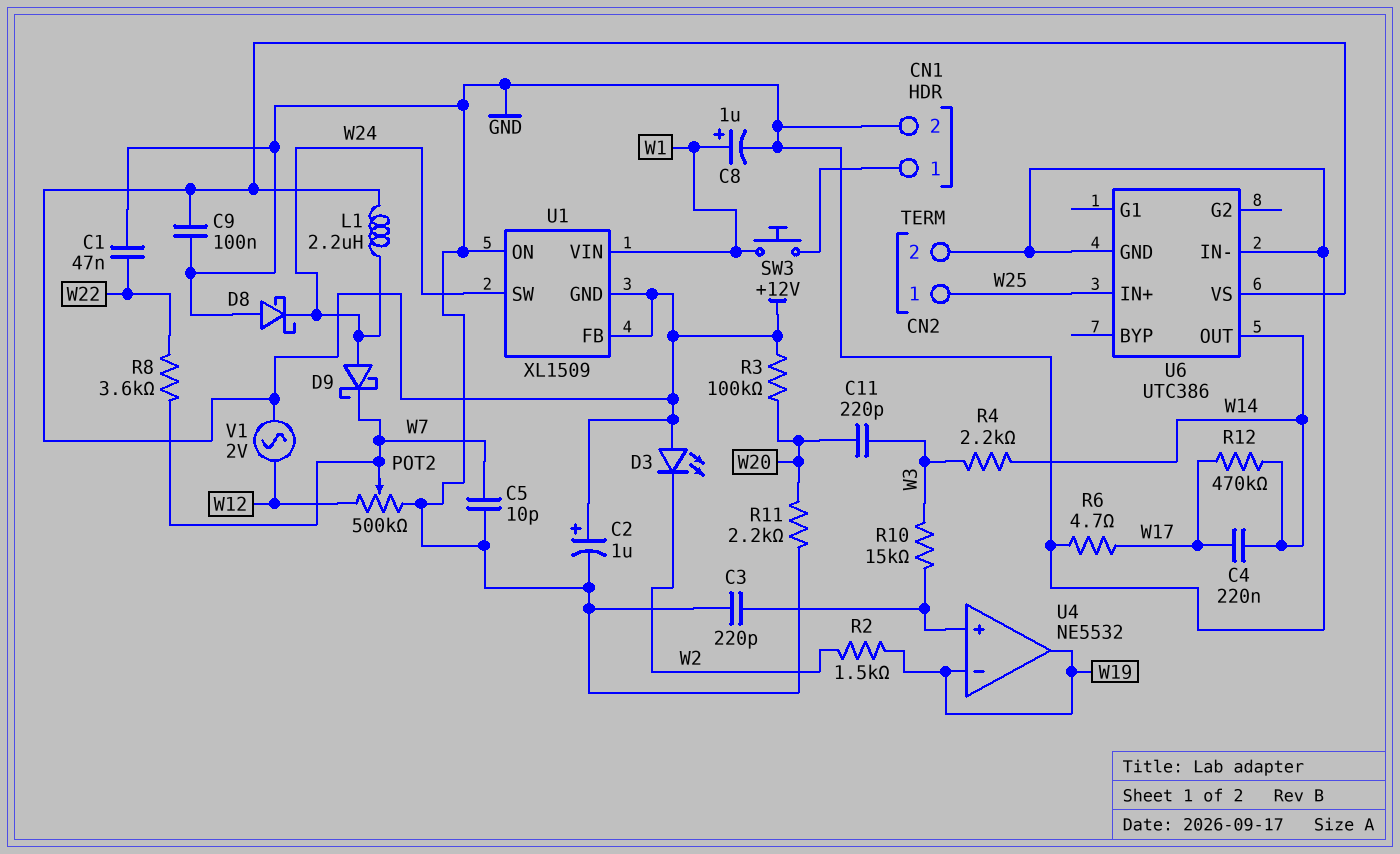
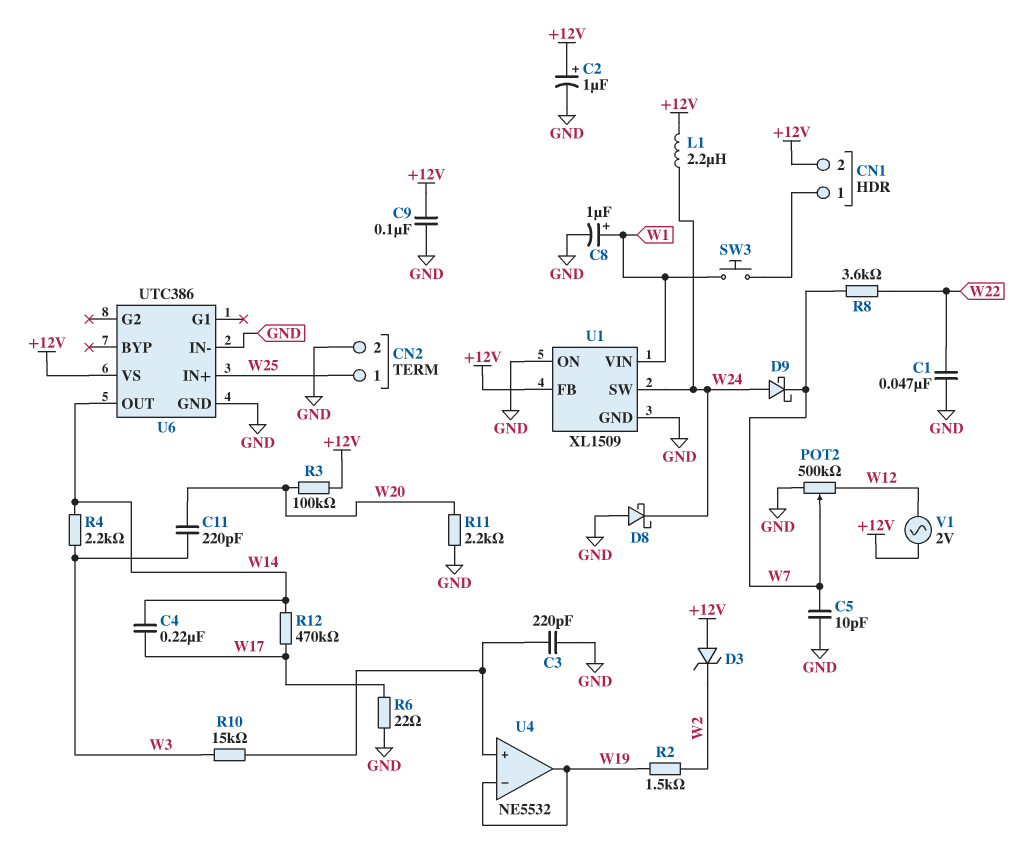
CN1 pin 2: GND -> +12V
D3: LED (A +12V, K W2) -> zener (A +12V, K W2)
R6: 4.7 (GND, W17) -> 22 (GND, W17)
U1 pin GND: +12V -> GND

